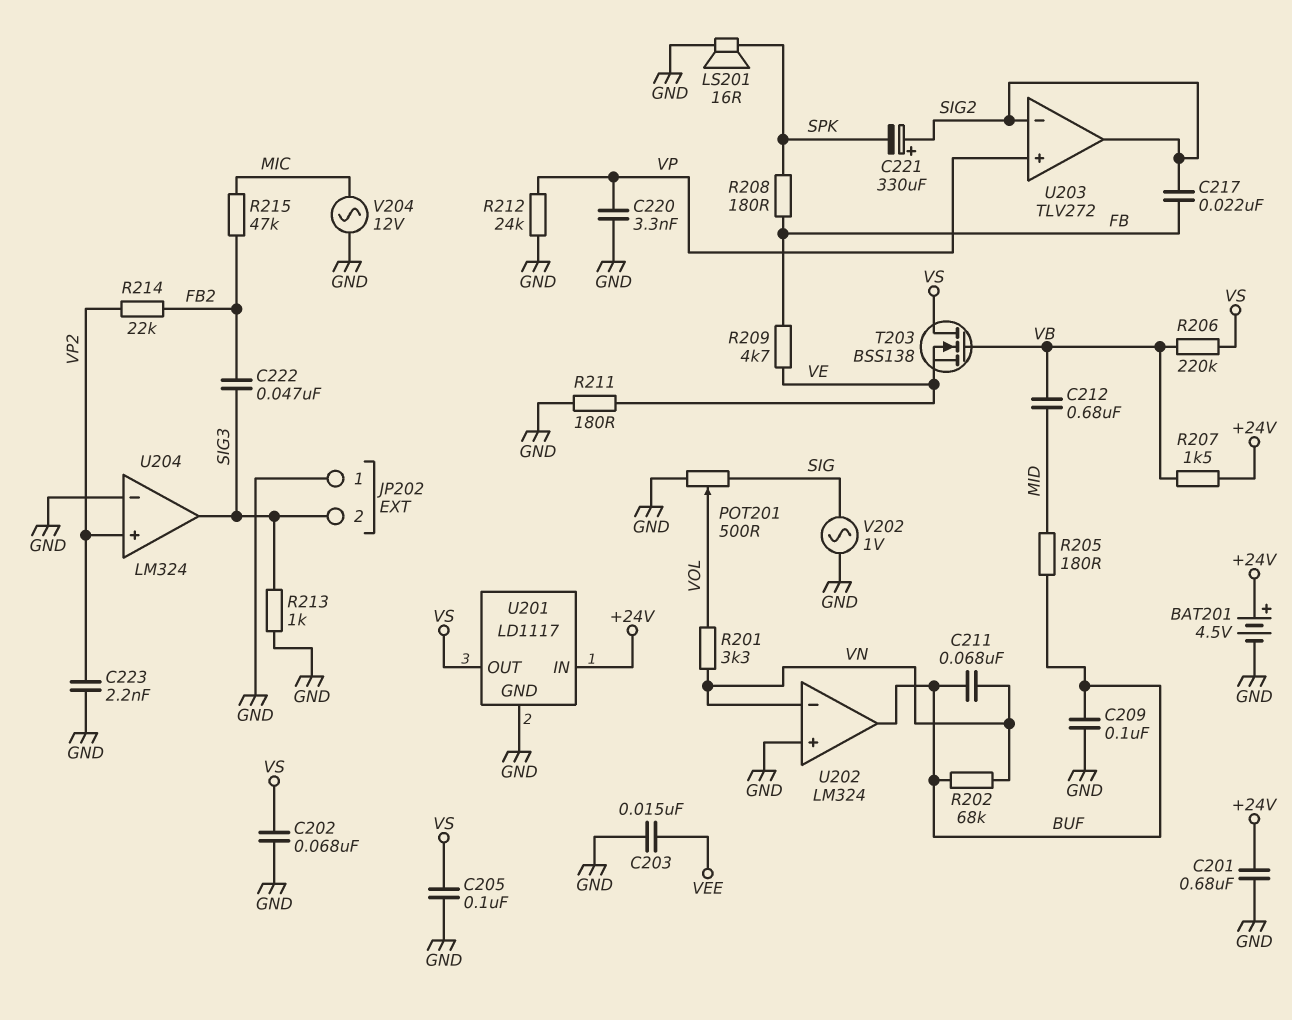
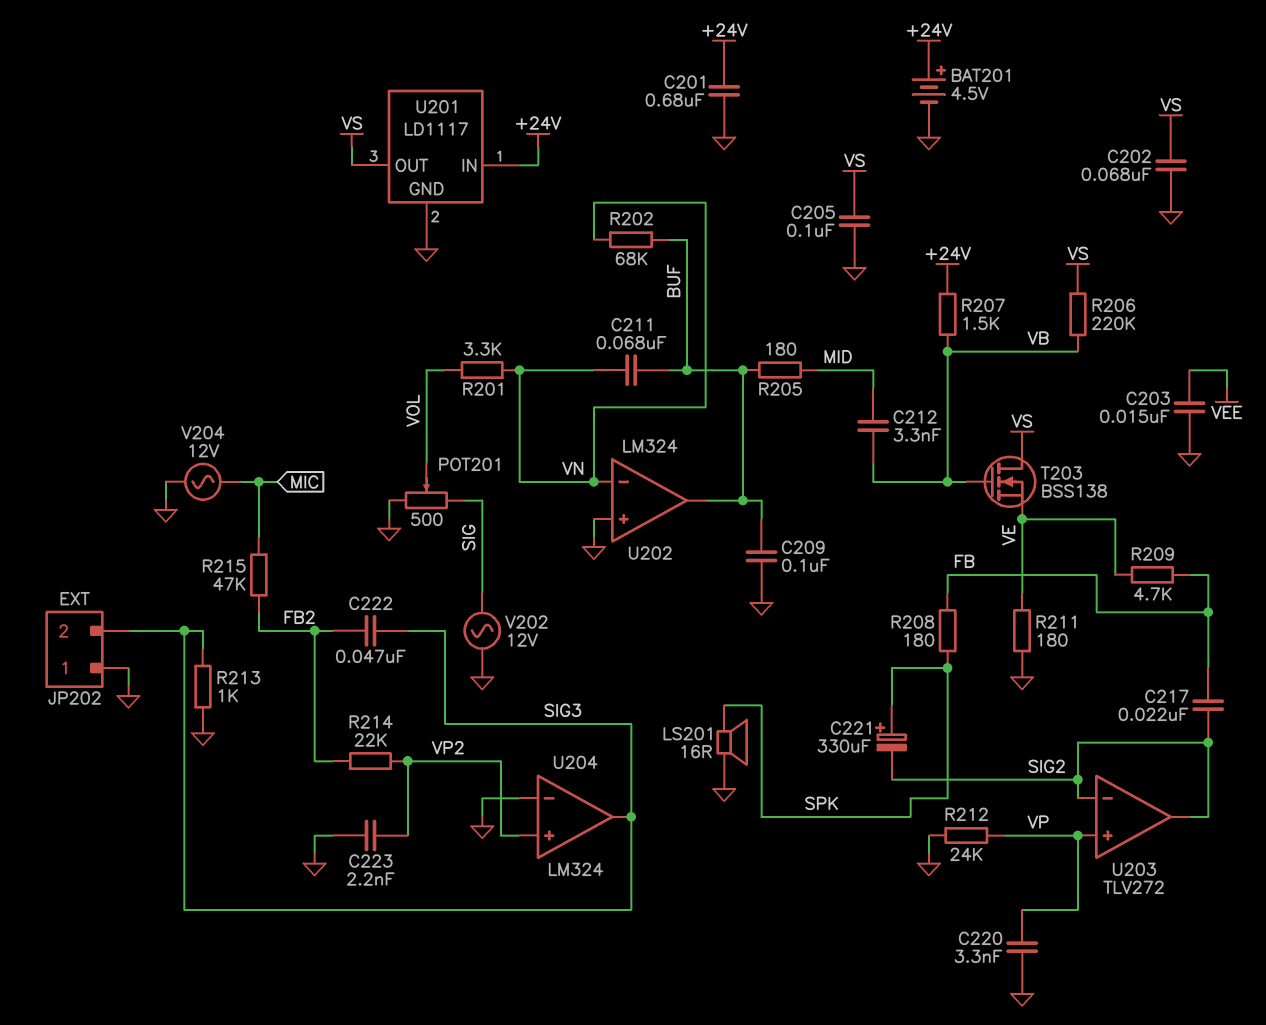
C212: 680nF (MID, VB) -> 3.3nF (MID, VB)
C221: 330uF (plus SIG2, minus SPK) -> 330uF (plus SPK, minus SIG2)
V202: AC 1V (GND, SIG) -> AC 12V (GND, SIG)

